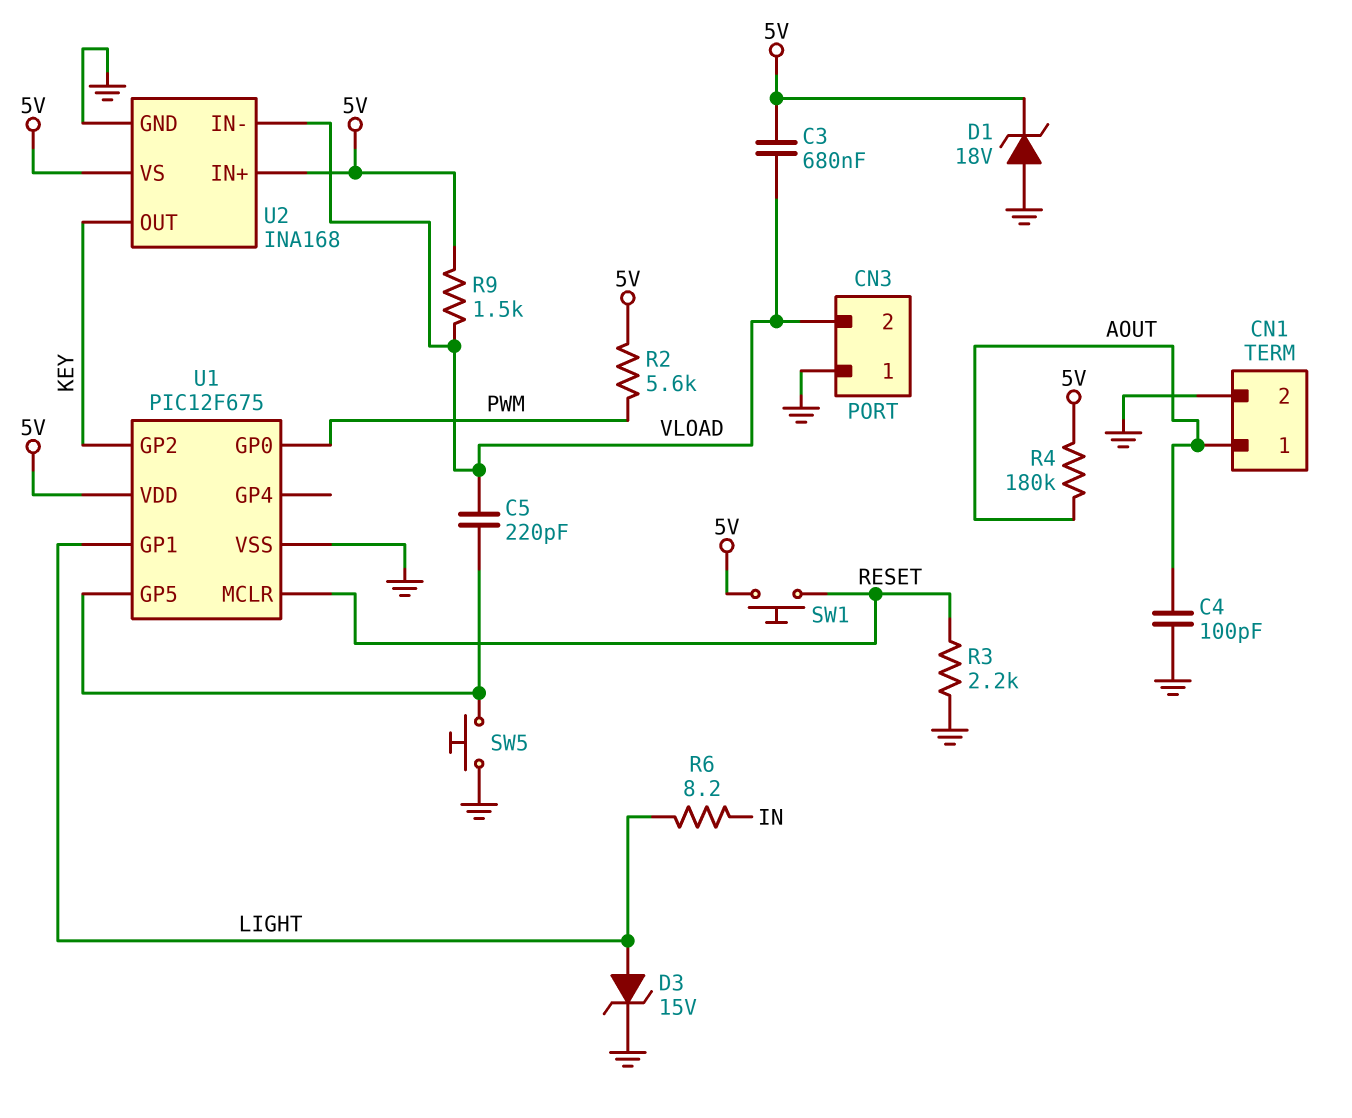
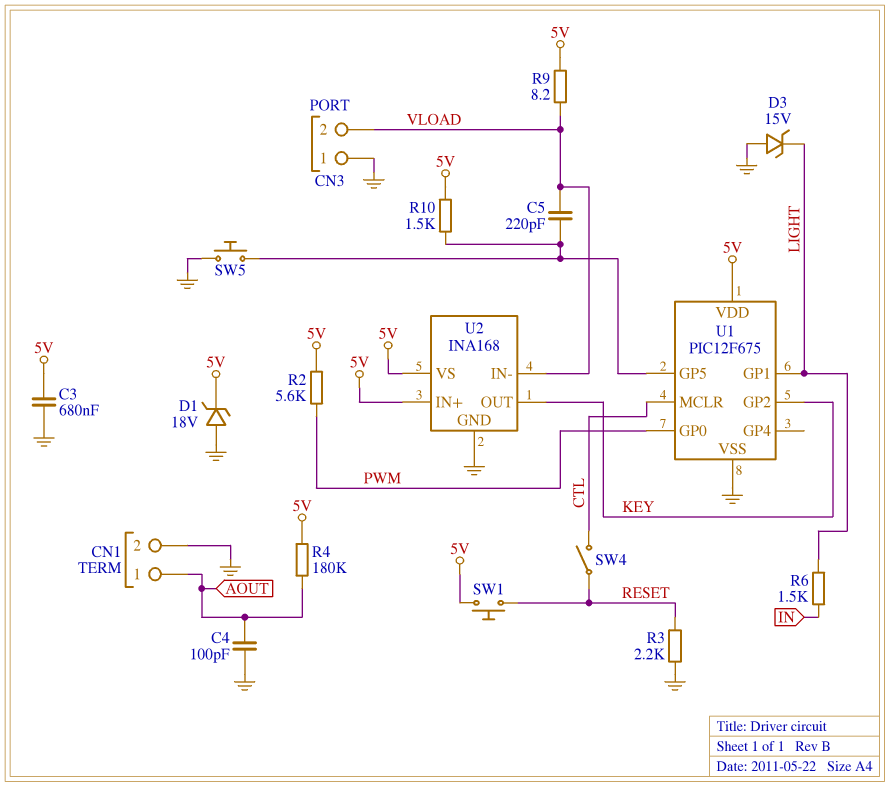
C3: 680nF (5V, VLOAD) -> 680nF (5V, GND)
D3: zener 15V (A LIGHT, K GND) -> zener 15V (A GND, K LIGHT)
R6: 8.2 (IN, LIGHT) -> 1.5k (IN, LIGHT)
R9: 1.5k (5V, VLOAD) -> 8.2 (5V, VLOAD)
R10: none -> 1.5k (5V, U1/GP5)
SW4: none -> switch (CTL, RESET)
U1 pin MCLR: RESET -> CTL

